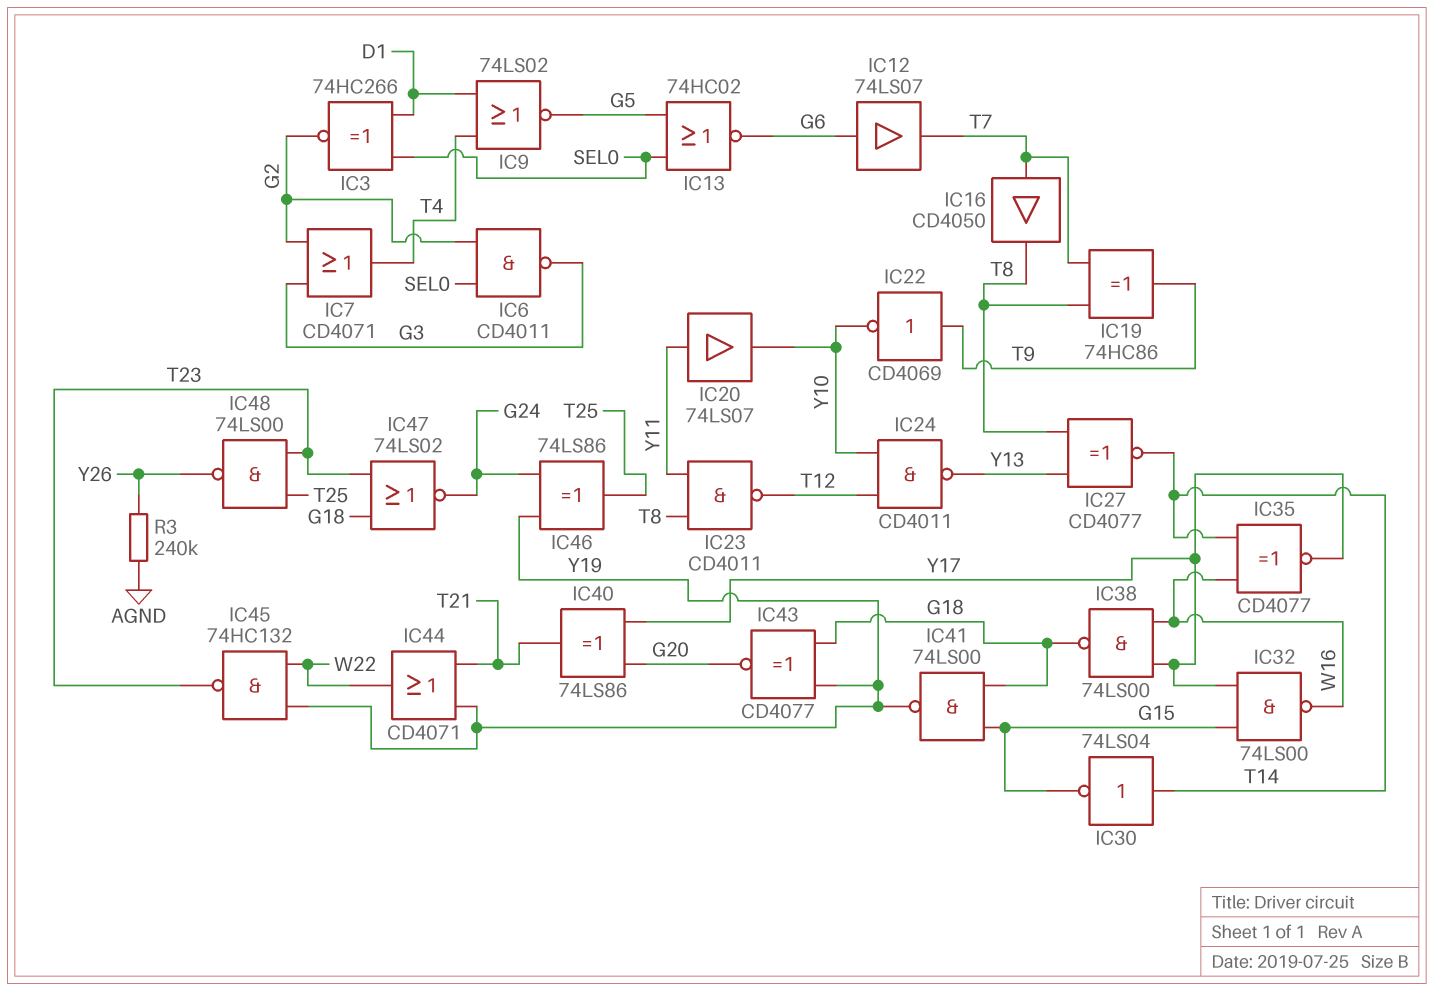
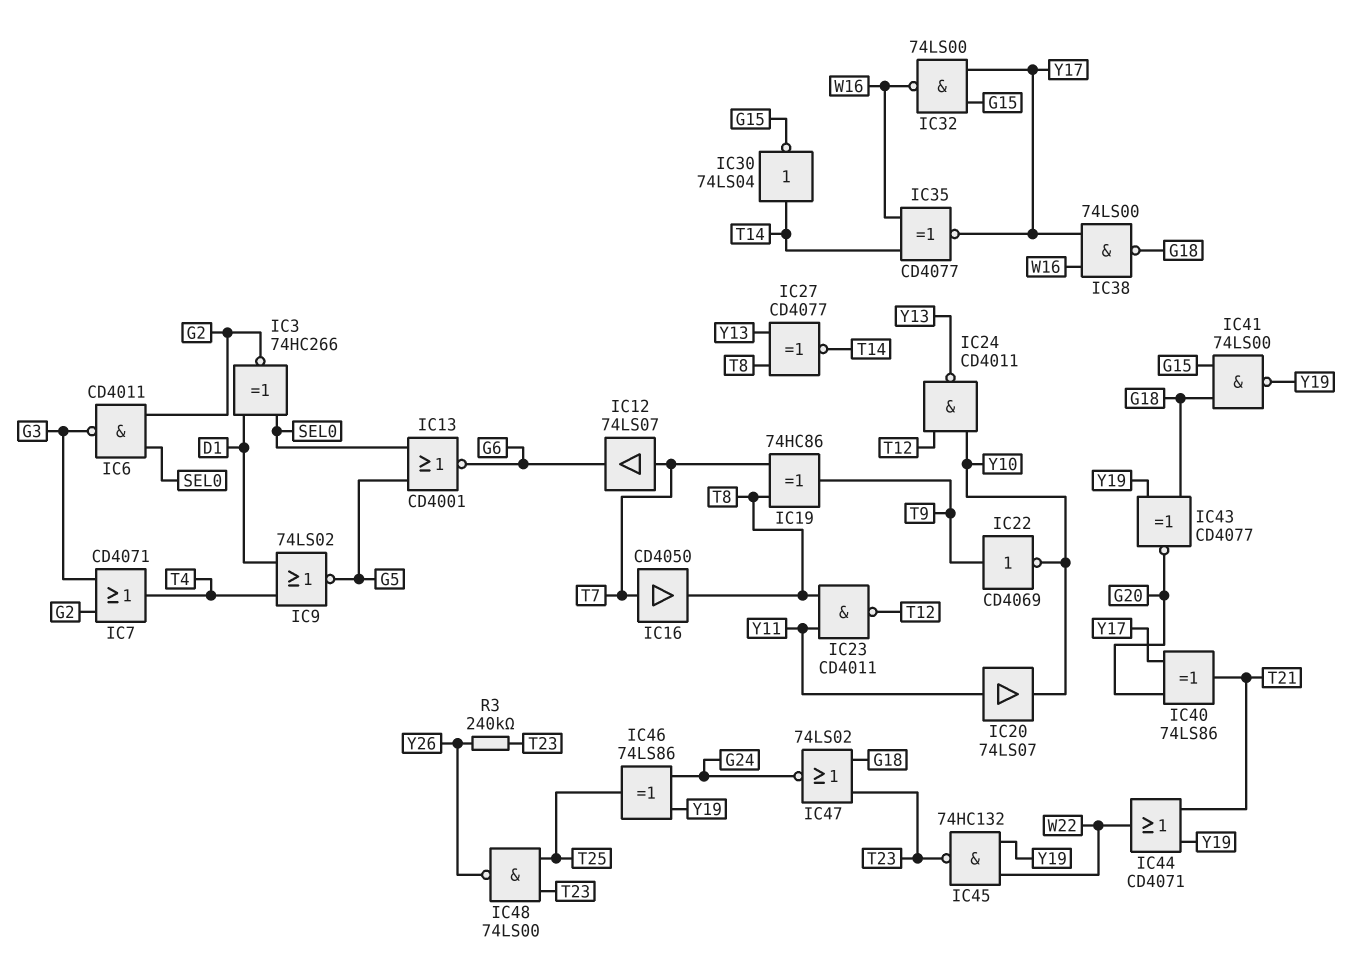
IC12: buffer 74LS07 (in G6, out T7) -> buffer 74LS07 (in T7, out G6)
IC13: NOR 74HC02 (in G5, in SEL0, out G6) -> NOR CD4001 (in G5, in SEL0, out G6)
R3: 240k (AGND, Y26) -> 240k (T23, Y26)

